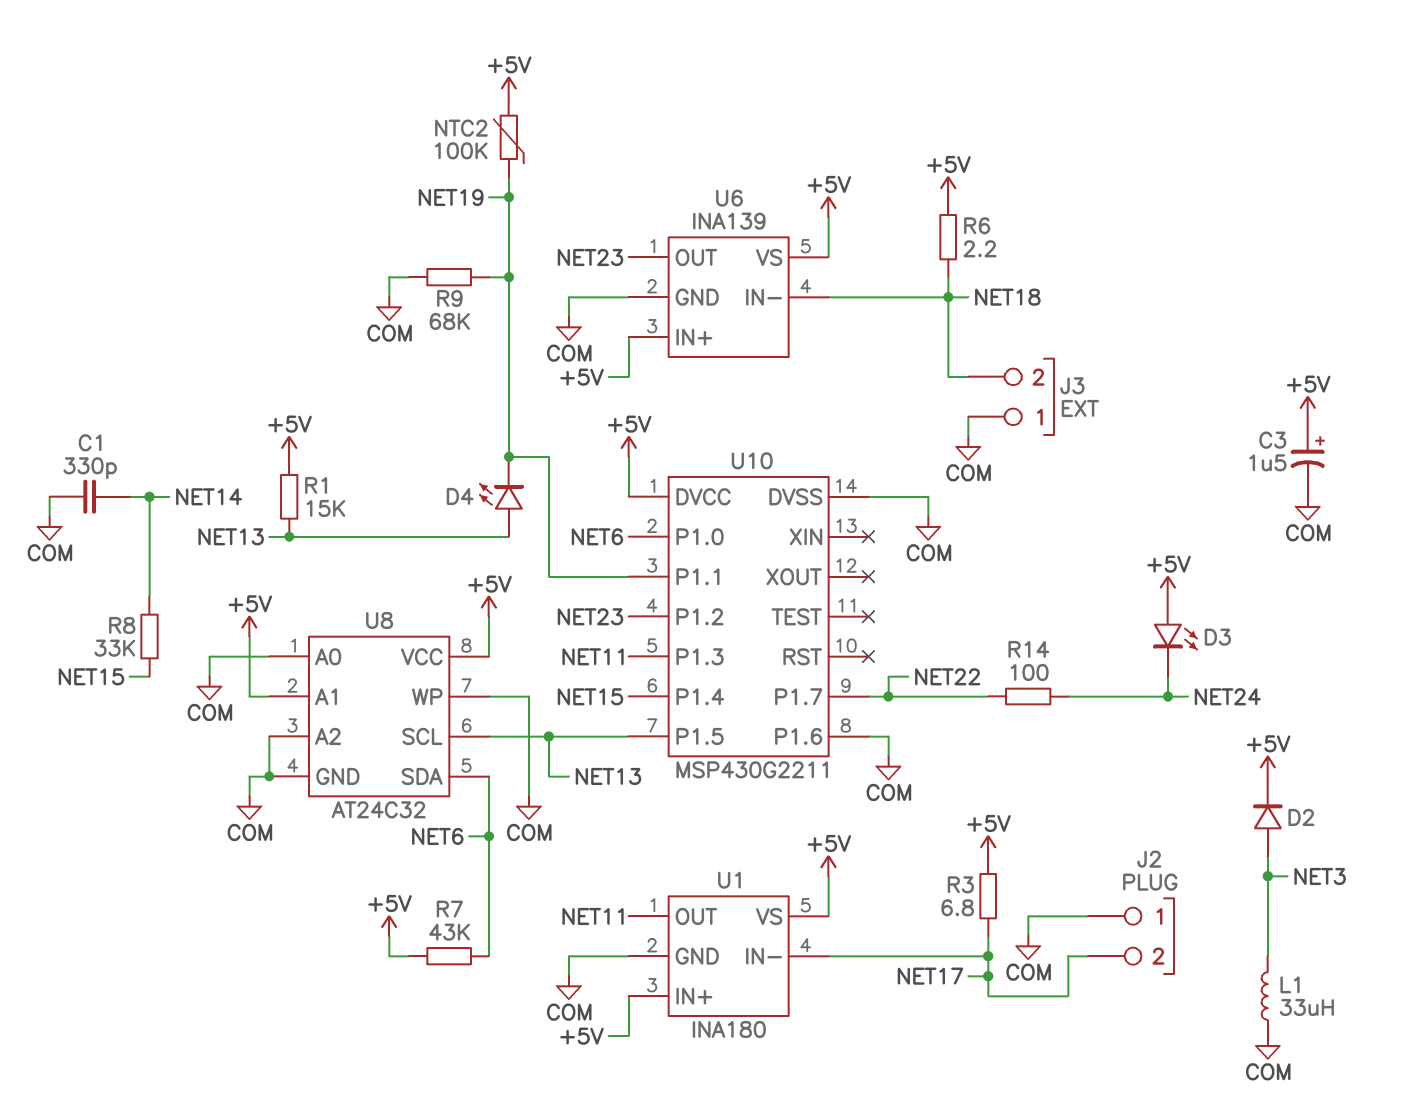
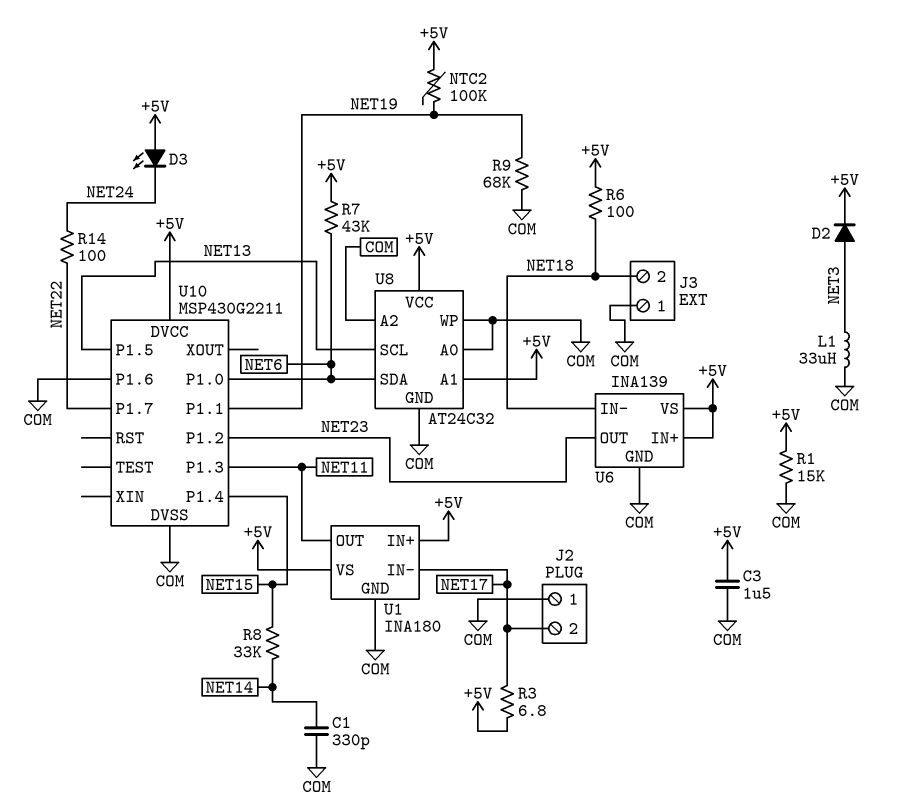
C3: 1.5uF (plus +5V, minus COM) -> 1.5uF (+5V, COM)
D4: LED (A NET13, K NET19) -> none
R1: 15k (+5V, NET13) -> 15k (+5V, COM)
R6: 2.2 (+5V, NET18) -> 100 (+5V, NET18)

